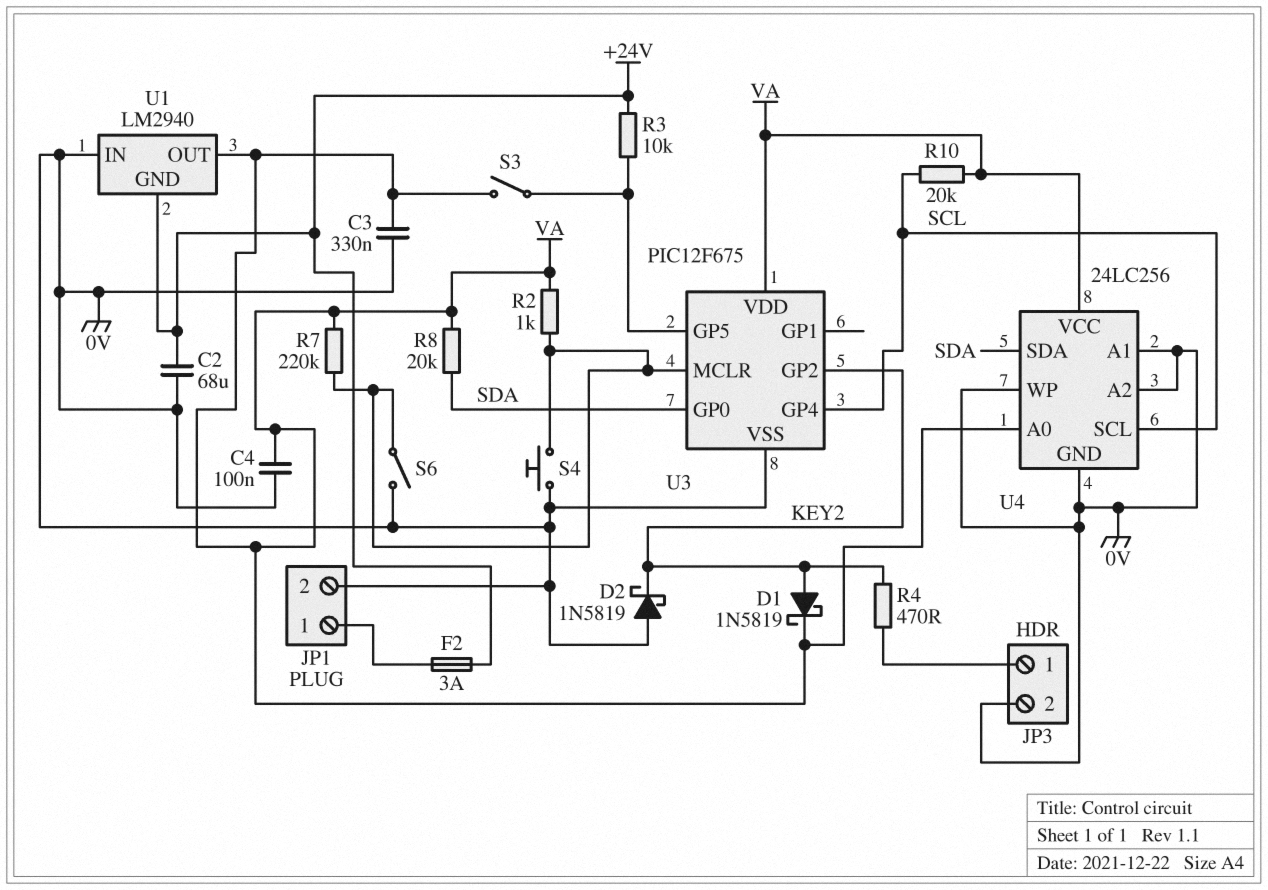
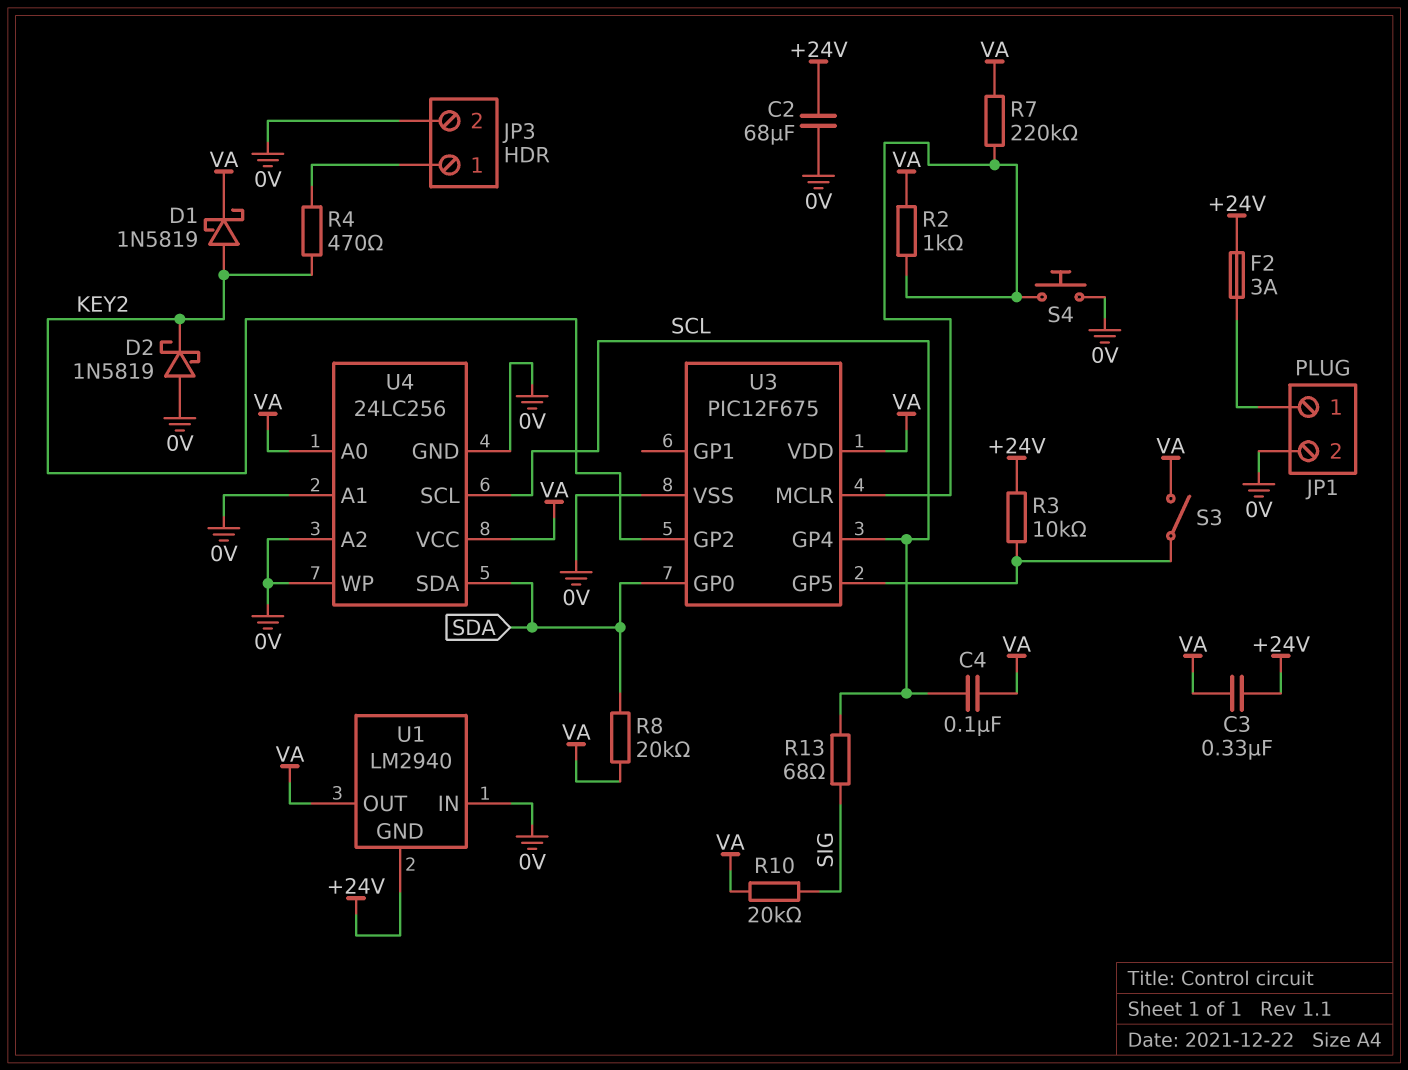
C3: 330nF (0V, VA) -> 330nF (+24V, VA)
C4: 100nF (0V, VA) -> 100nF (SCL, VA)
R10: 20k (SCL, VA) -> 20k (SIG, VA)
R13: none -> 68 (SCL, SIG)
S6: switch (0V, U3/MCLR) -> none

